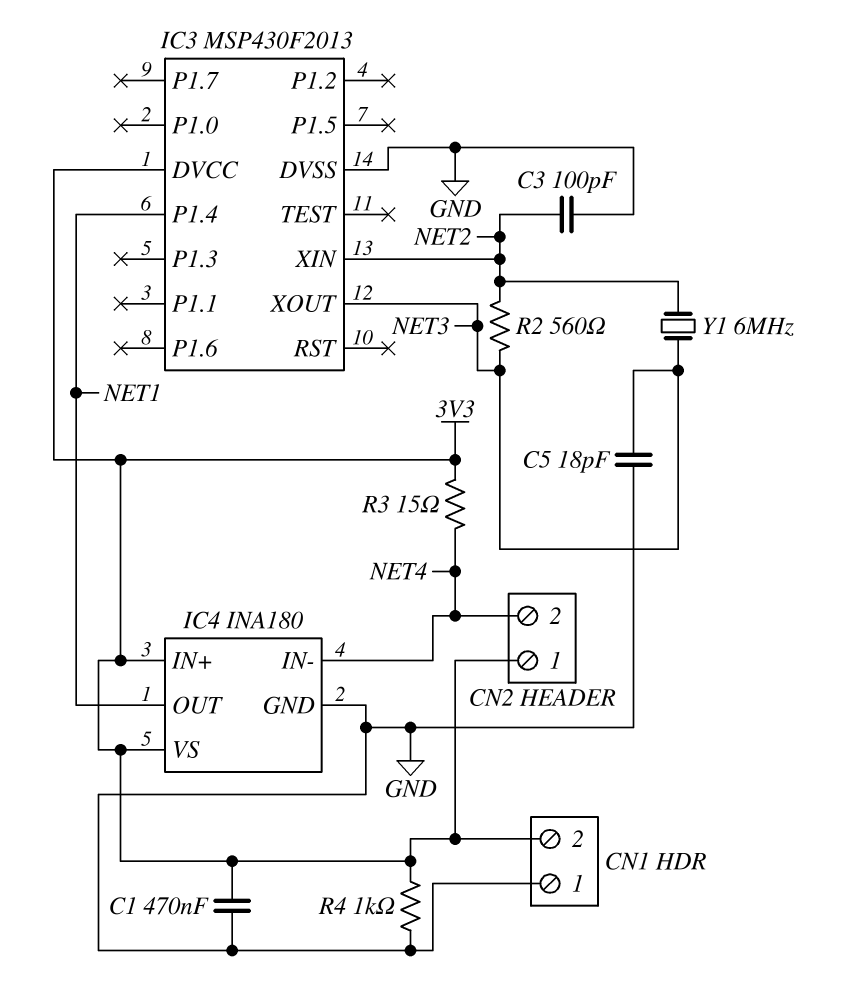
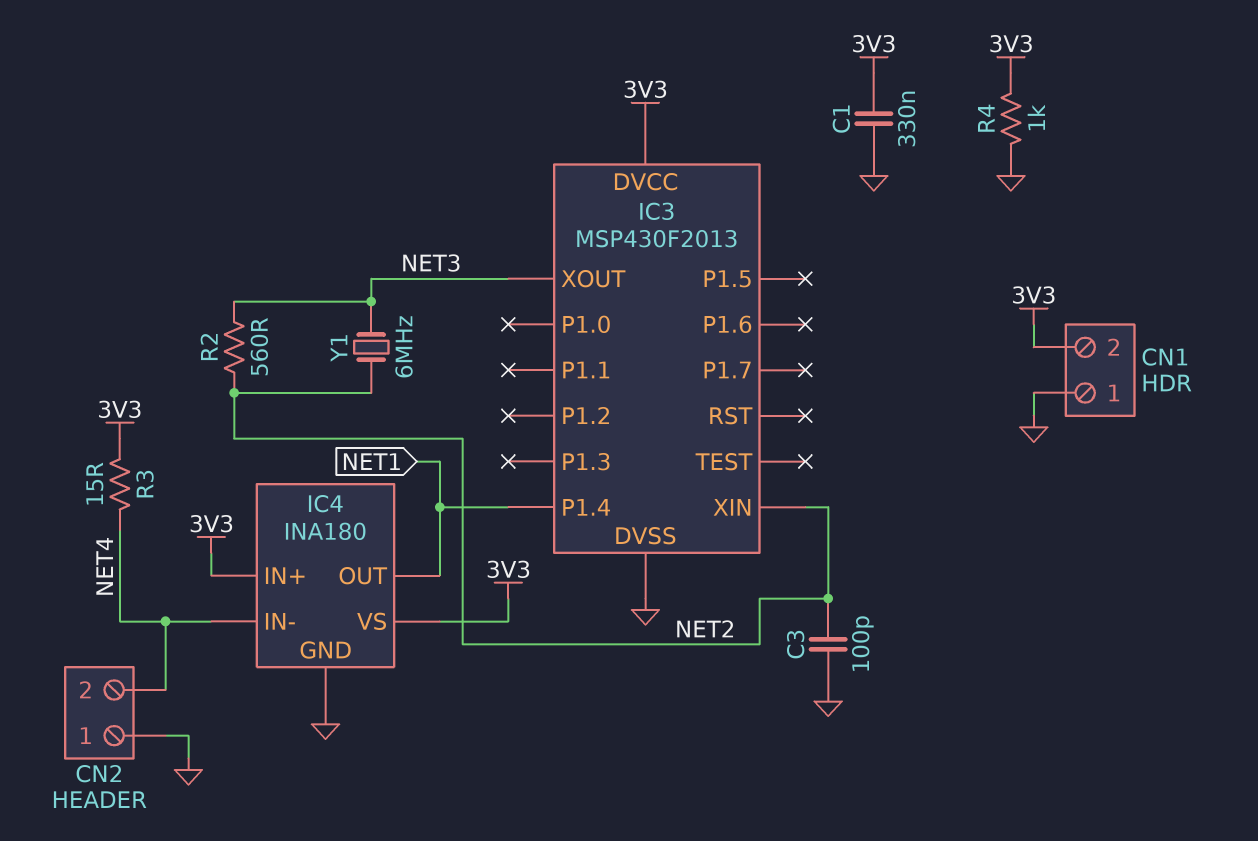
C1: 470nF (3V3, GND) -> 330nF (3V3, GND)
C5: 18pF (GND, NET3) -> none
CN2 pin 1: 3V3 -> GND

